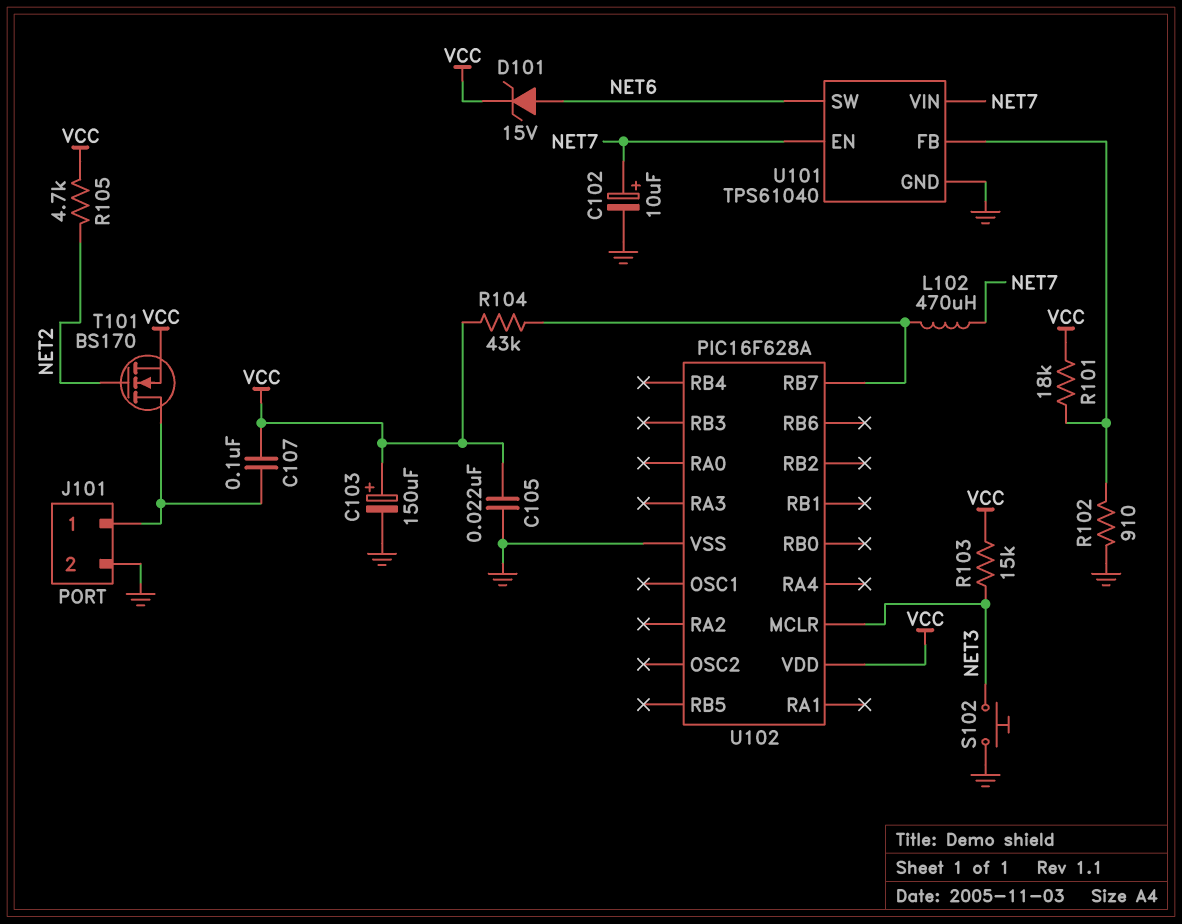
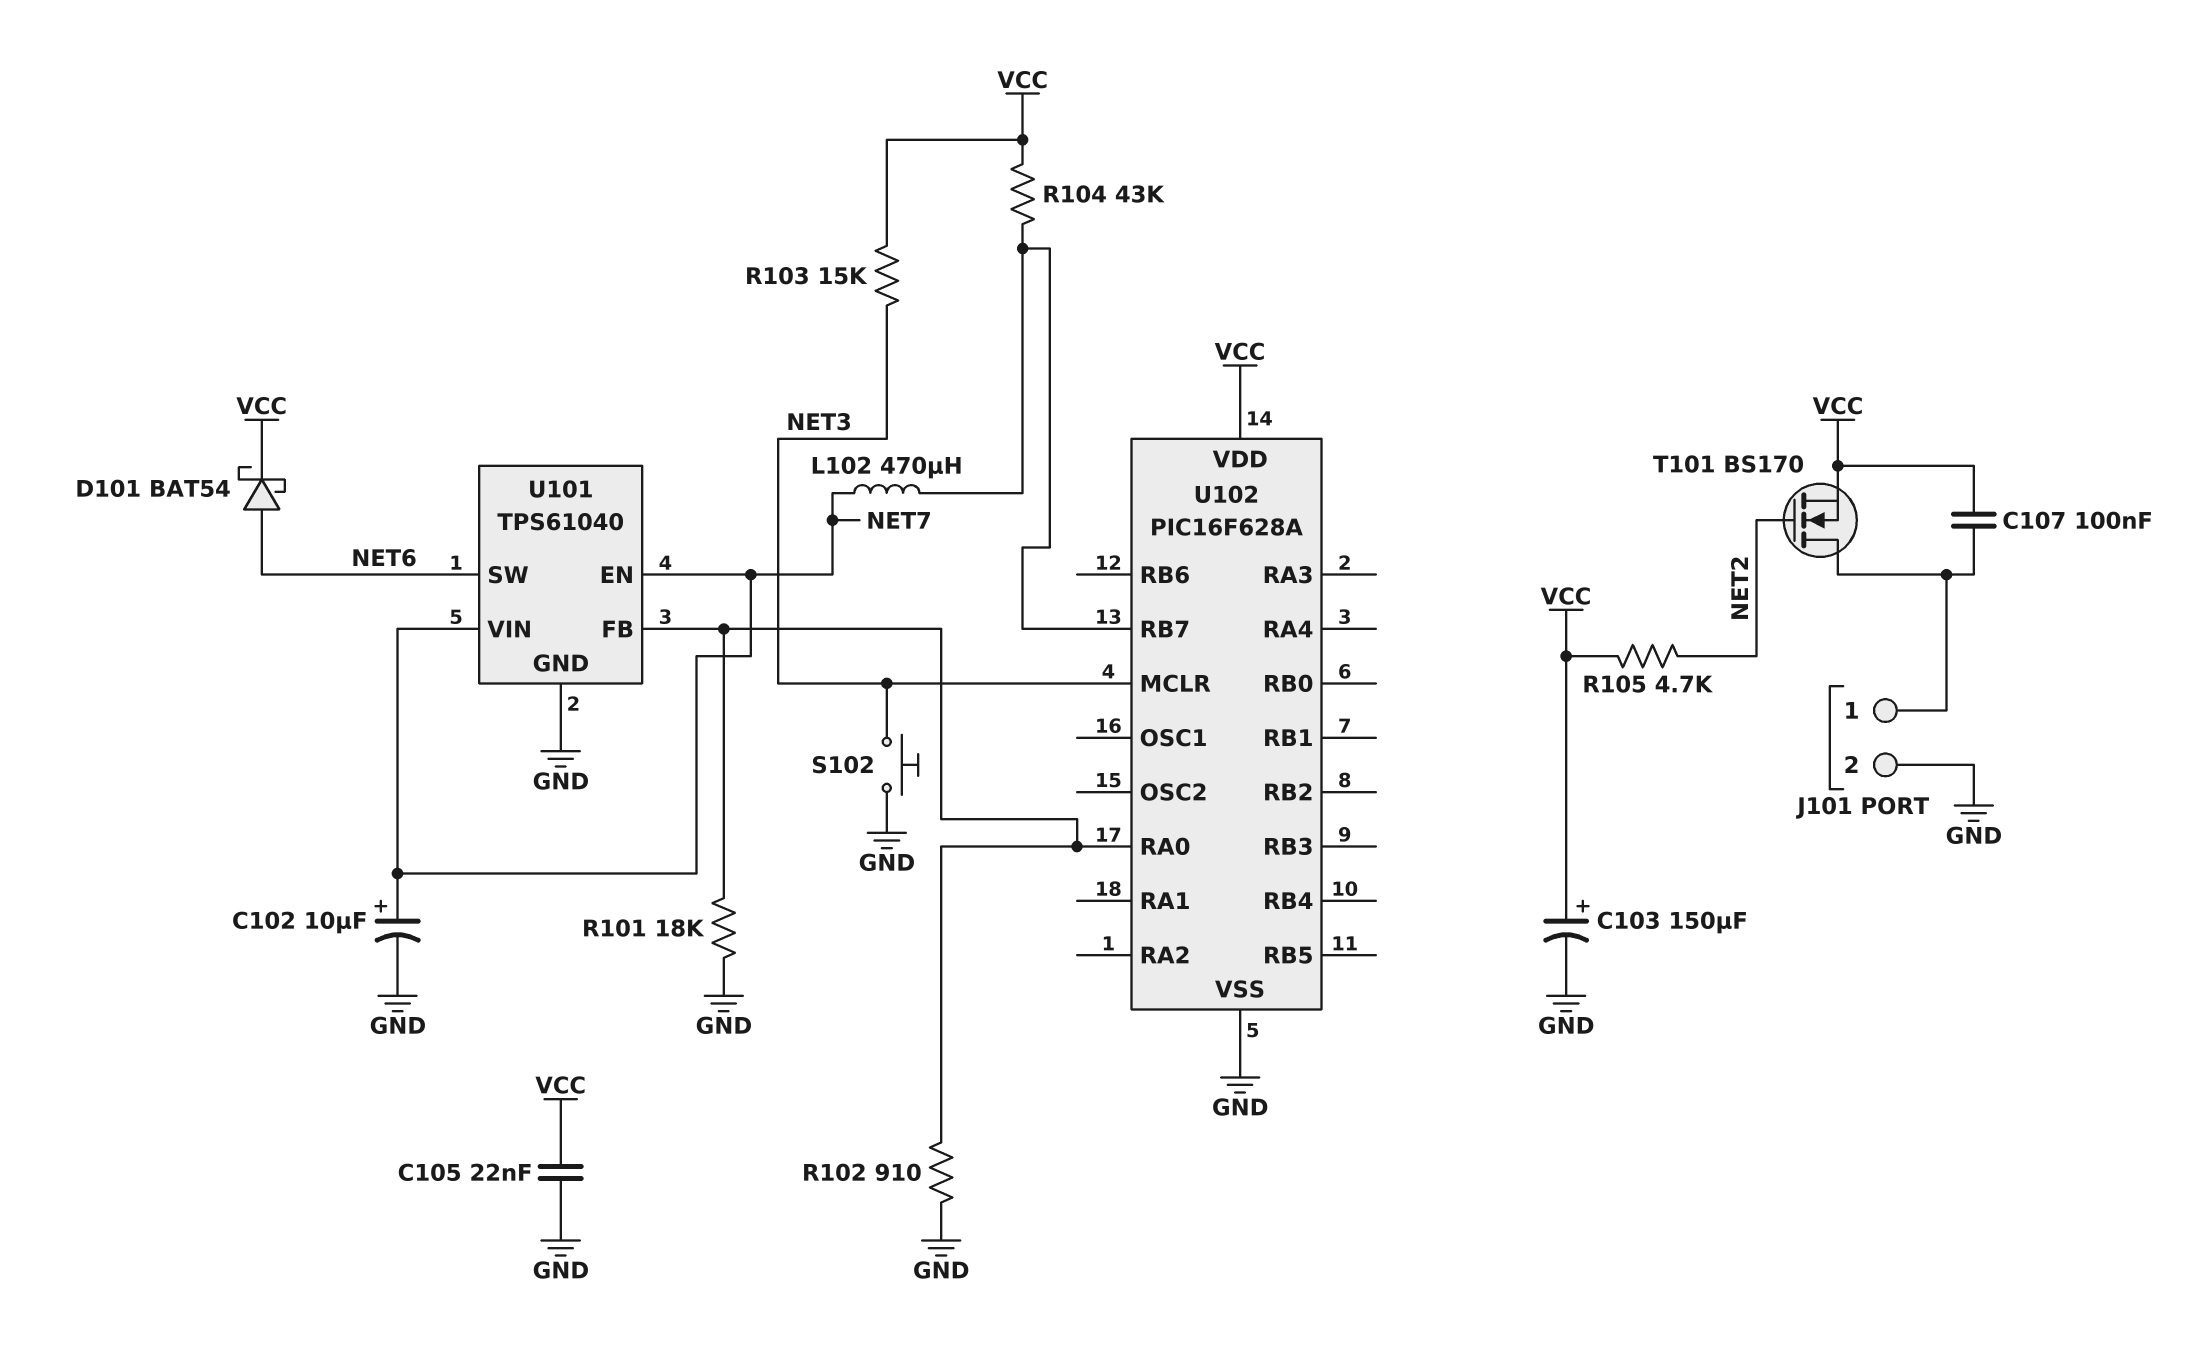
D101: zener 15V (A NET6, K VCC) -> schottky BAT54 (A NET6, K VCC)
R101: 18k (U101/FB, VCC) -> 18k (GND, U101/FB)
U102 pin RA0: none -> U101/FB

